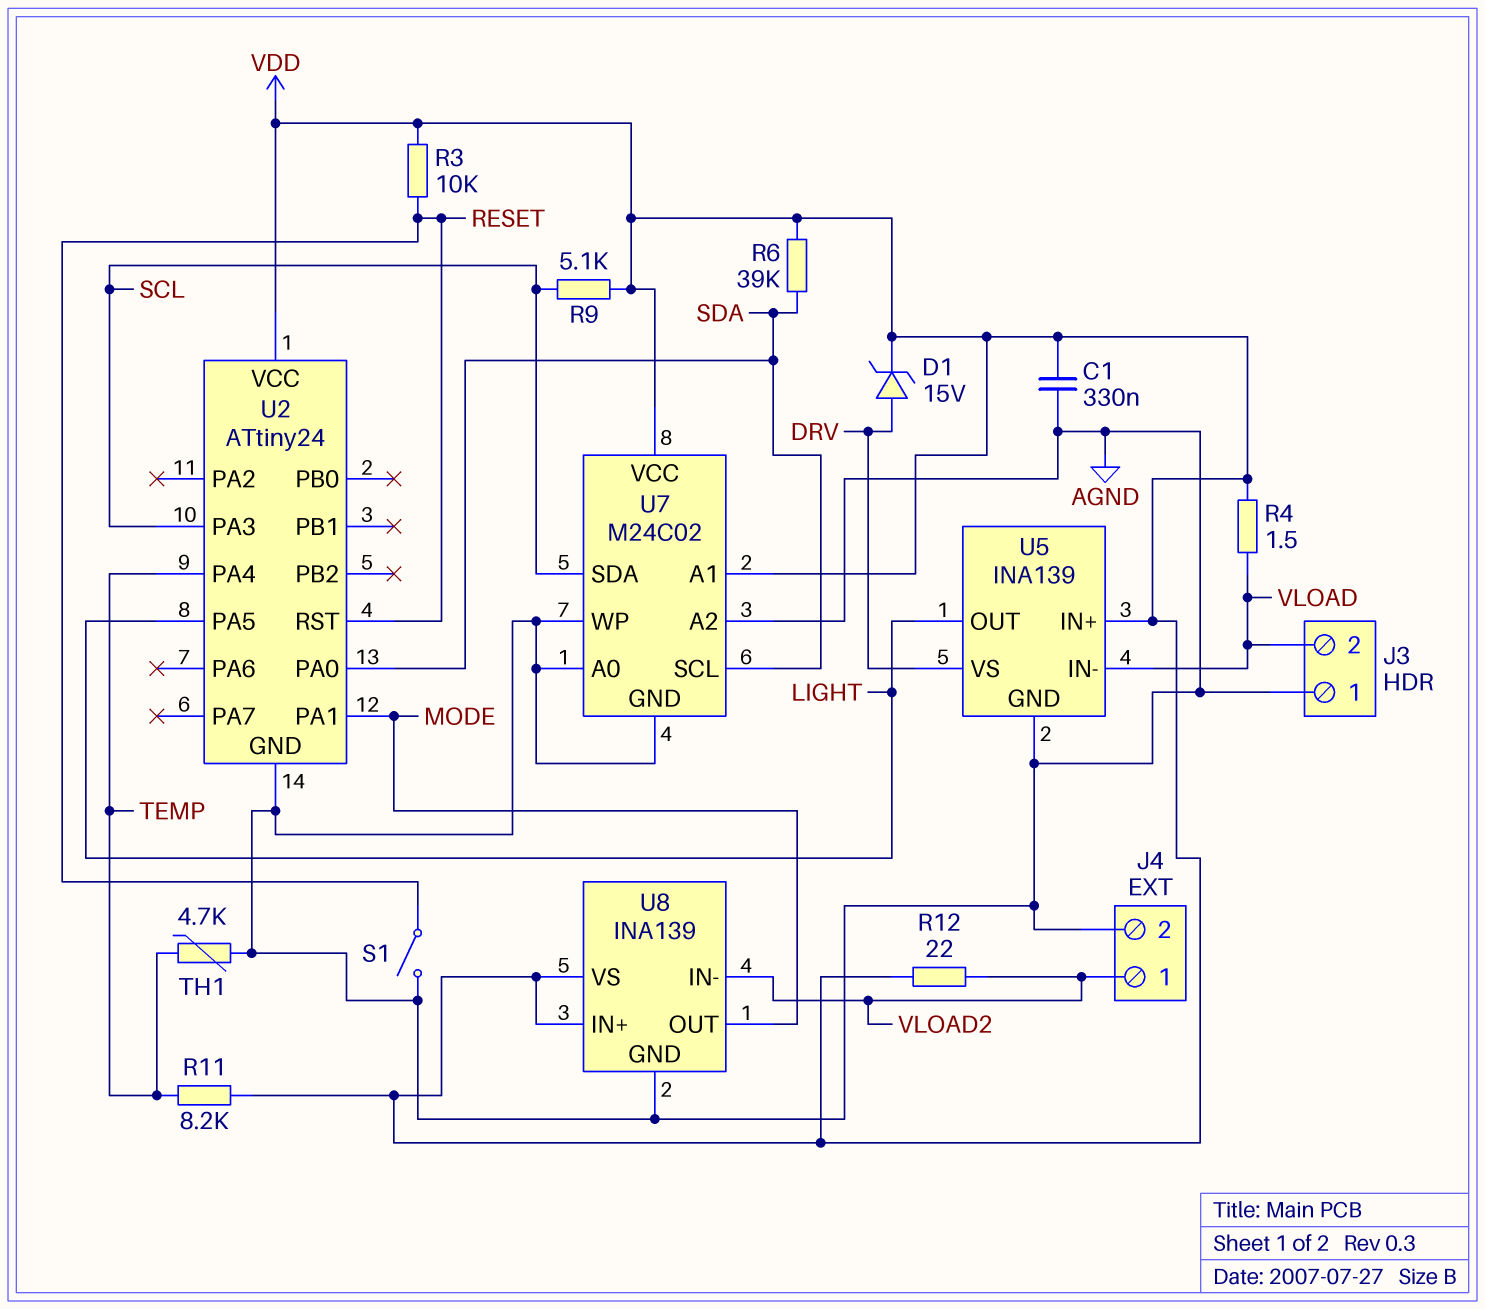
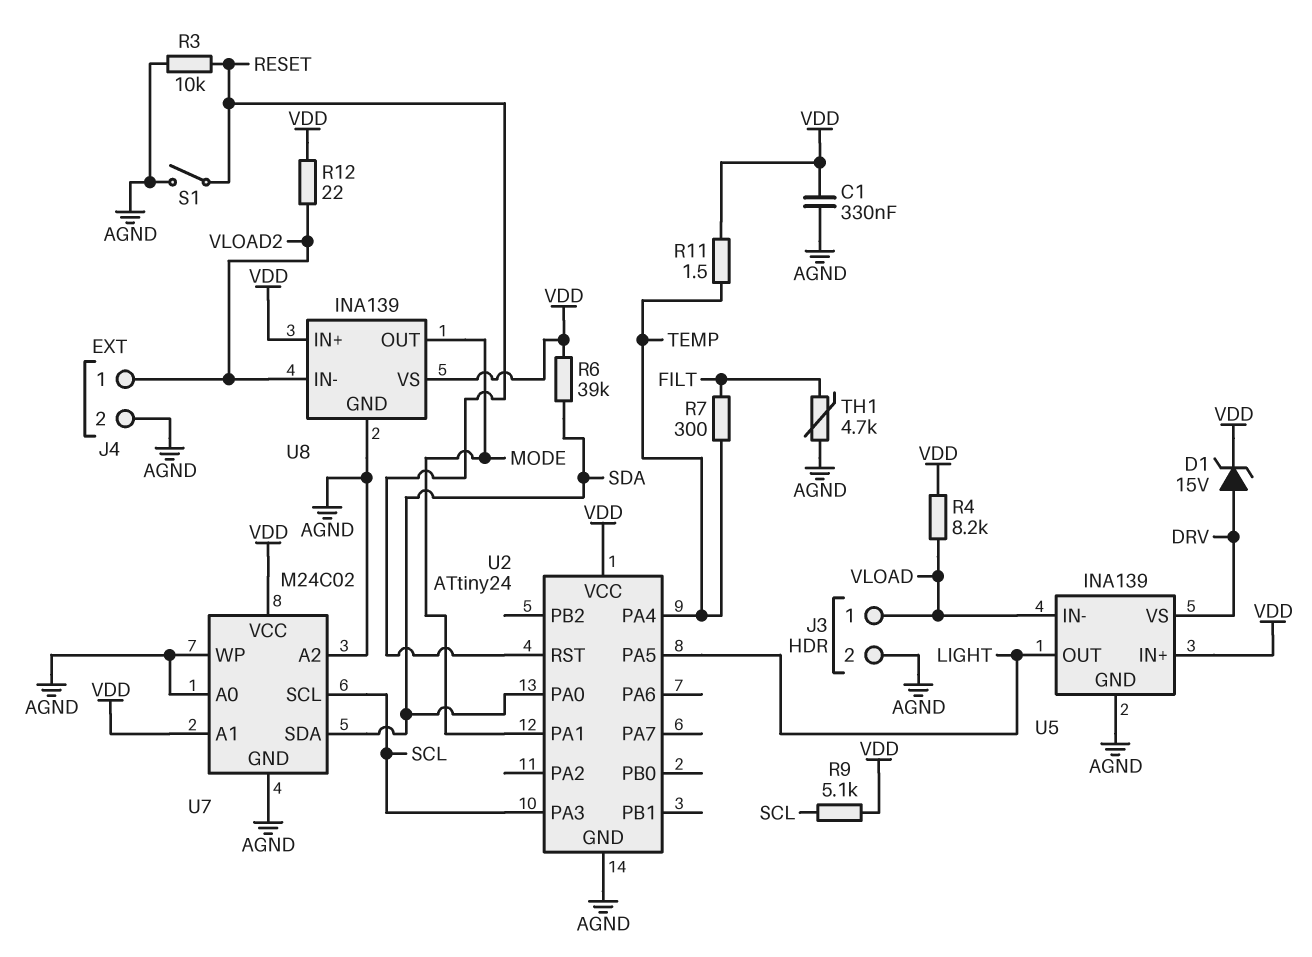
J3 pin 1: AGND -> VLOAD
J3 pin 2: VLOAD -> AGND
R3: 10k (RESET, VDD) -> 10k (AGND, RESET)
R4: 1.5 (VDD, VLOAD) -> 8.2k (VDD, VLOAD)
R7: none -> 300 (FILT, TEMP)
R11: 8.2k (TEMP, VDD) -> 1.5 (TEMP, VDD)
TH1: 4.7k (AGND, TEMP) -> 4.7k (AGND, FILT)
U7 pin SCL: SDA -> SCL
U7 pin SDA: SCL -> SDA

